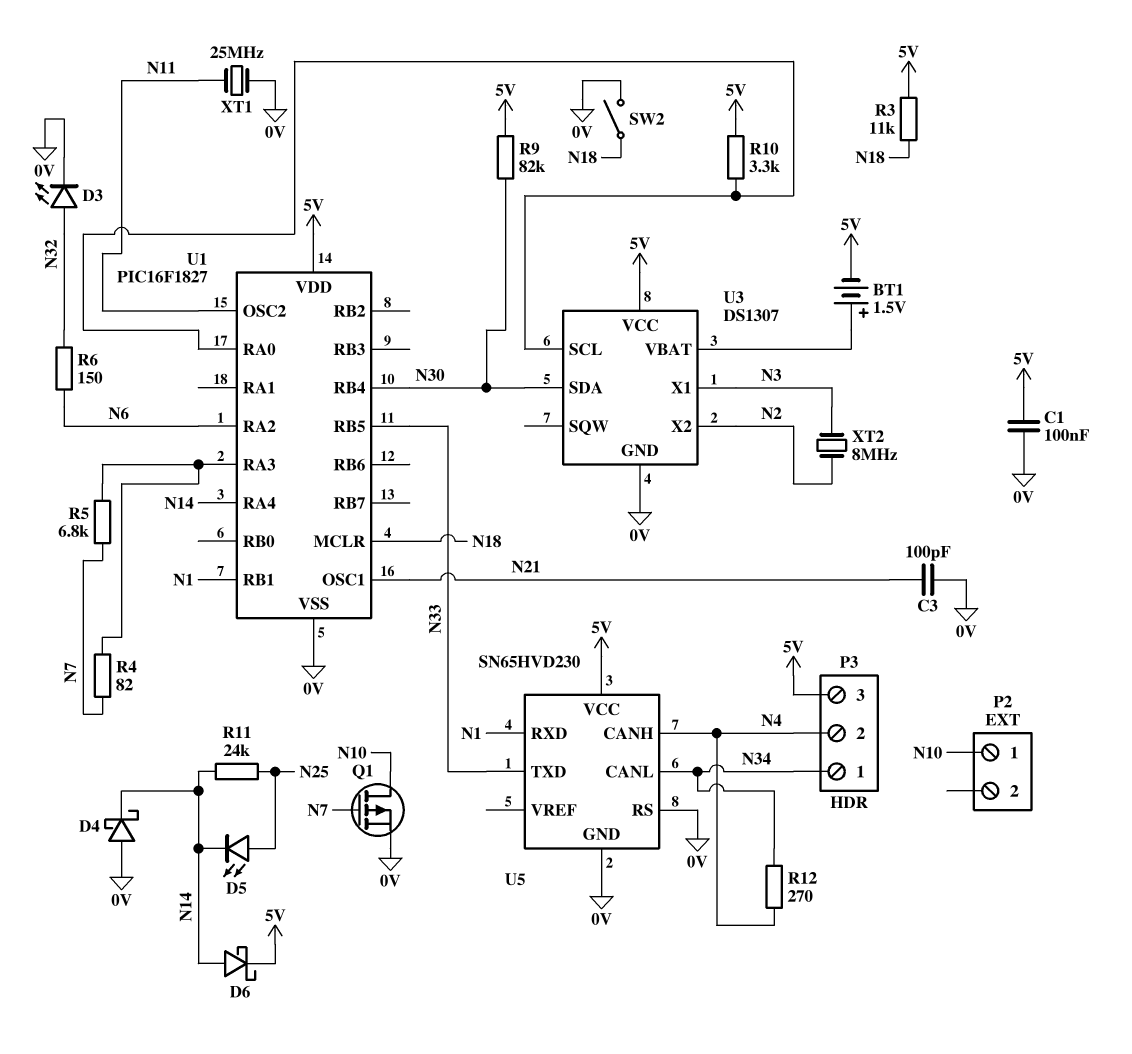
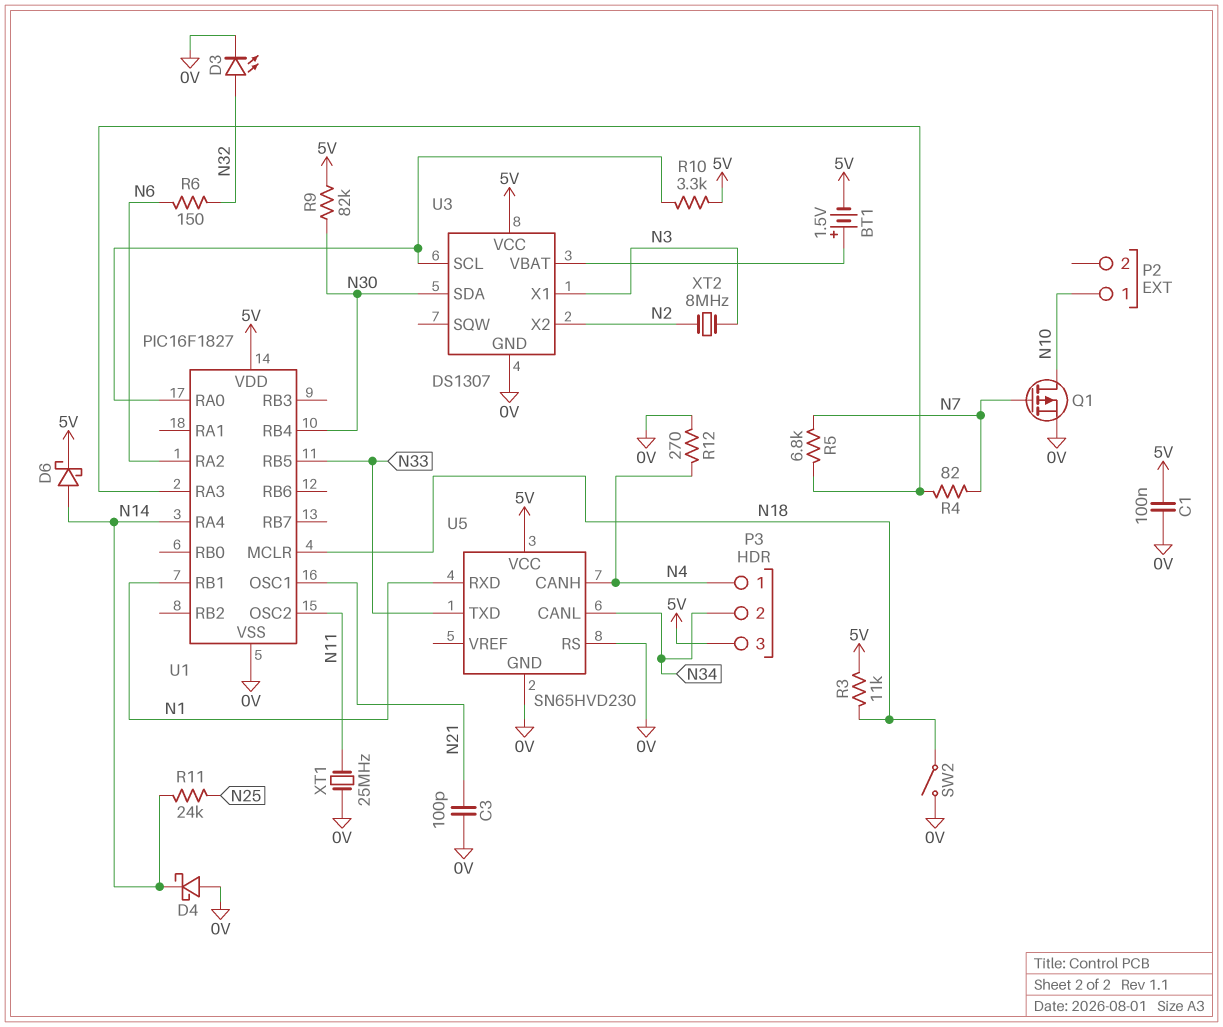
D5: LED (A N25, K N14) -> none
P3 pin 1: N34 -> N4
P3 pin 2: N4 -> N34
R12: 270 (N4, N34) -> 270 (0V, N4)

